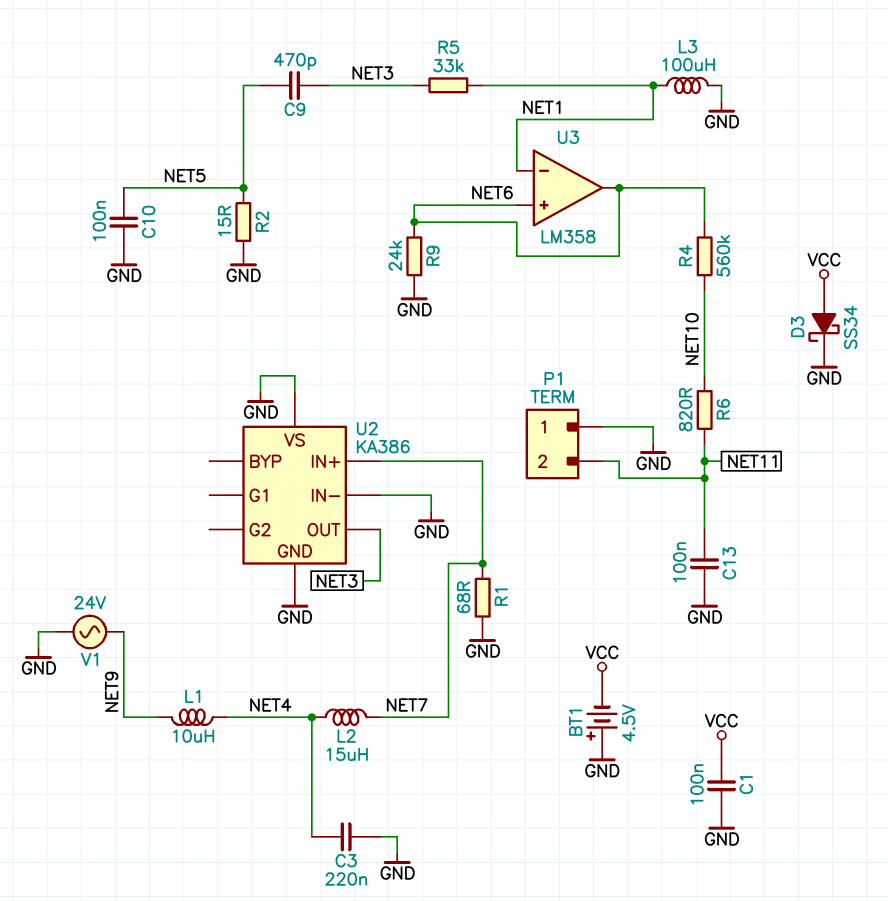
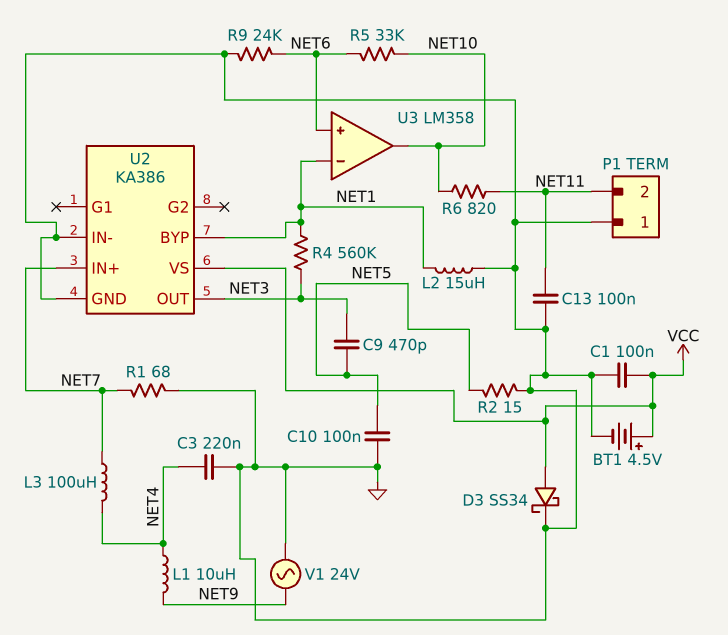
BT1: 4.5V (plus GND, minus VCC) -> 4.5V (plus VCC, minus GND)
L2: 15uH (NET4, NET7) -> 15uH (GND, NET1)
L3: 100uH (GND, NET1) -> 100uH (NET4, NET7)
R4: 560k (NET6, NET10) -> 560k (NET1, NET3)
R5: 33k (NET1, NET3) -> 33k (NET6, NET10)
U2 pin BYP: none -> NET1
U2 pin VS: GND -> VCC
U3 pin out: NET6 -> NET10

